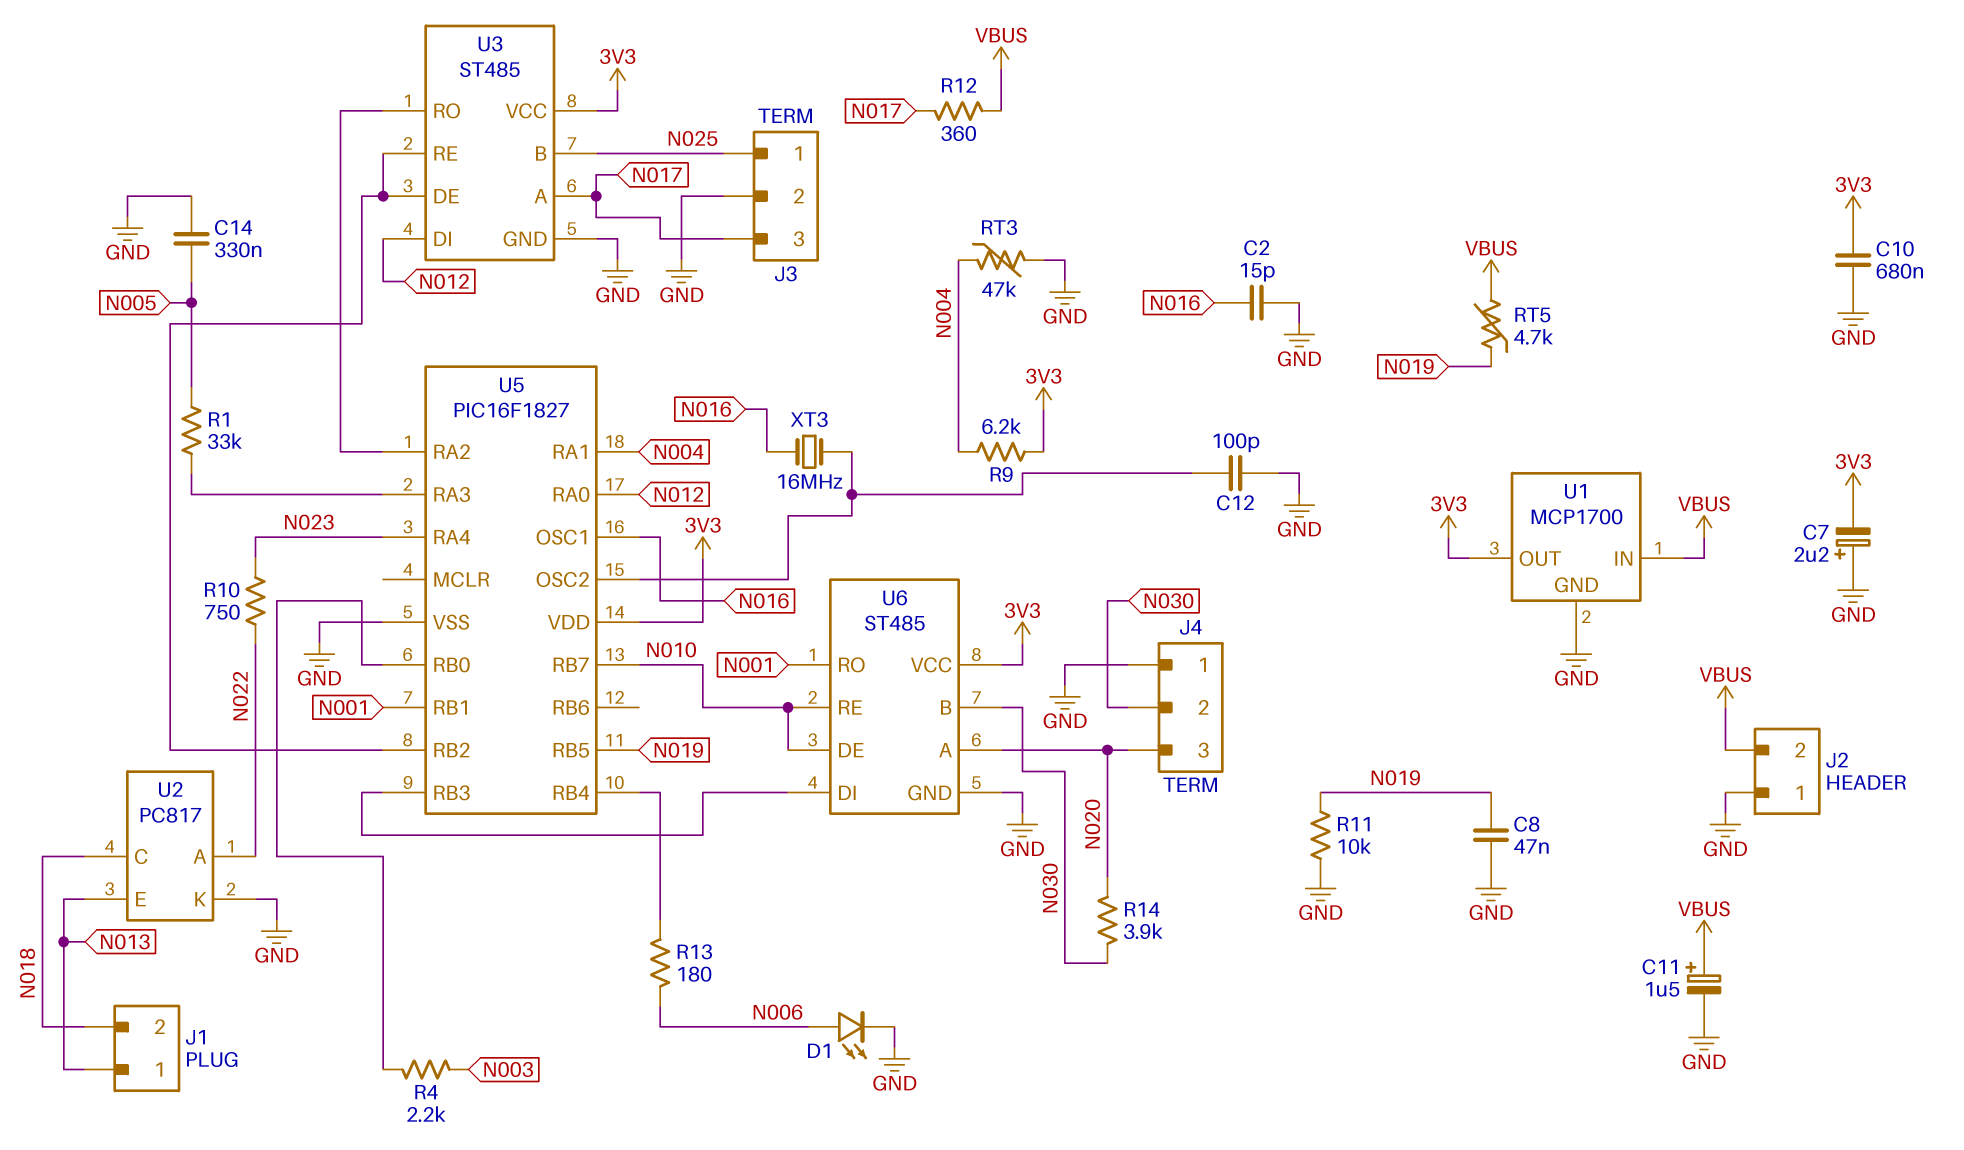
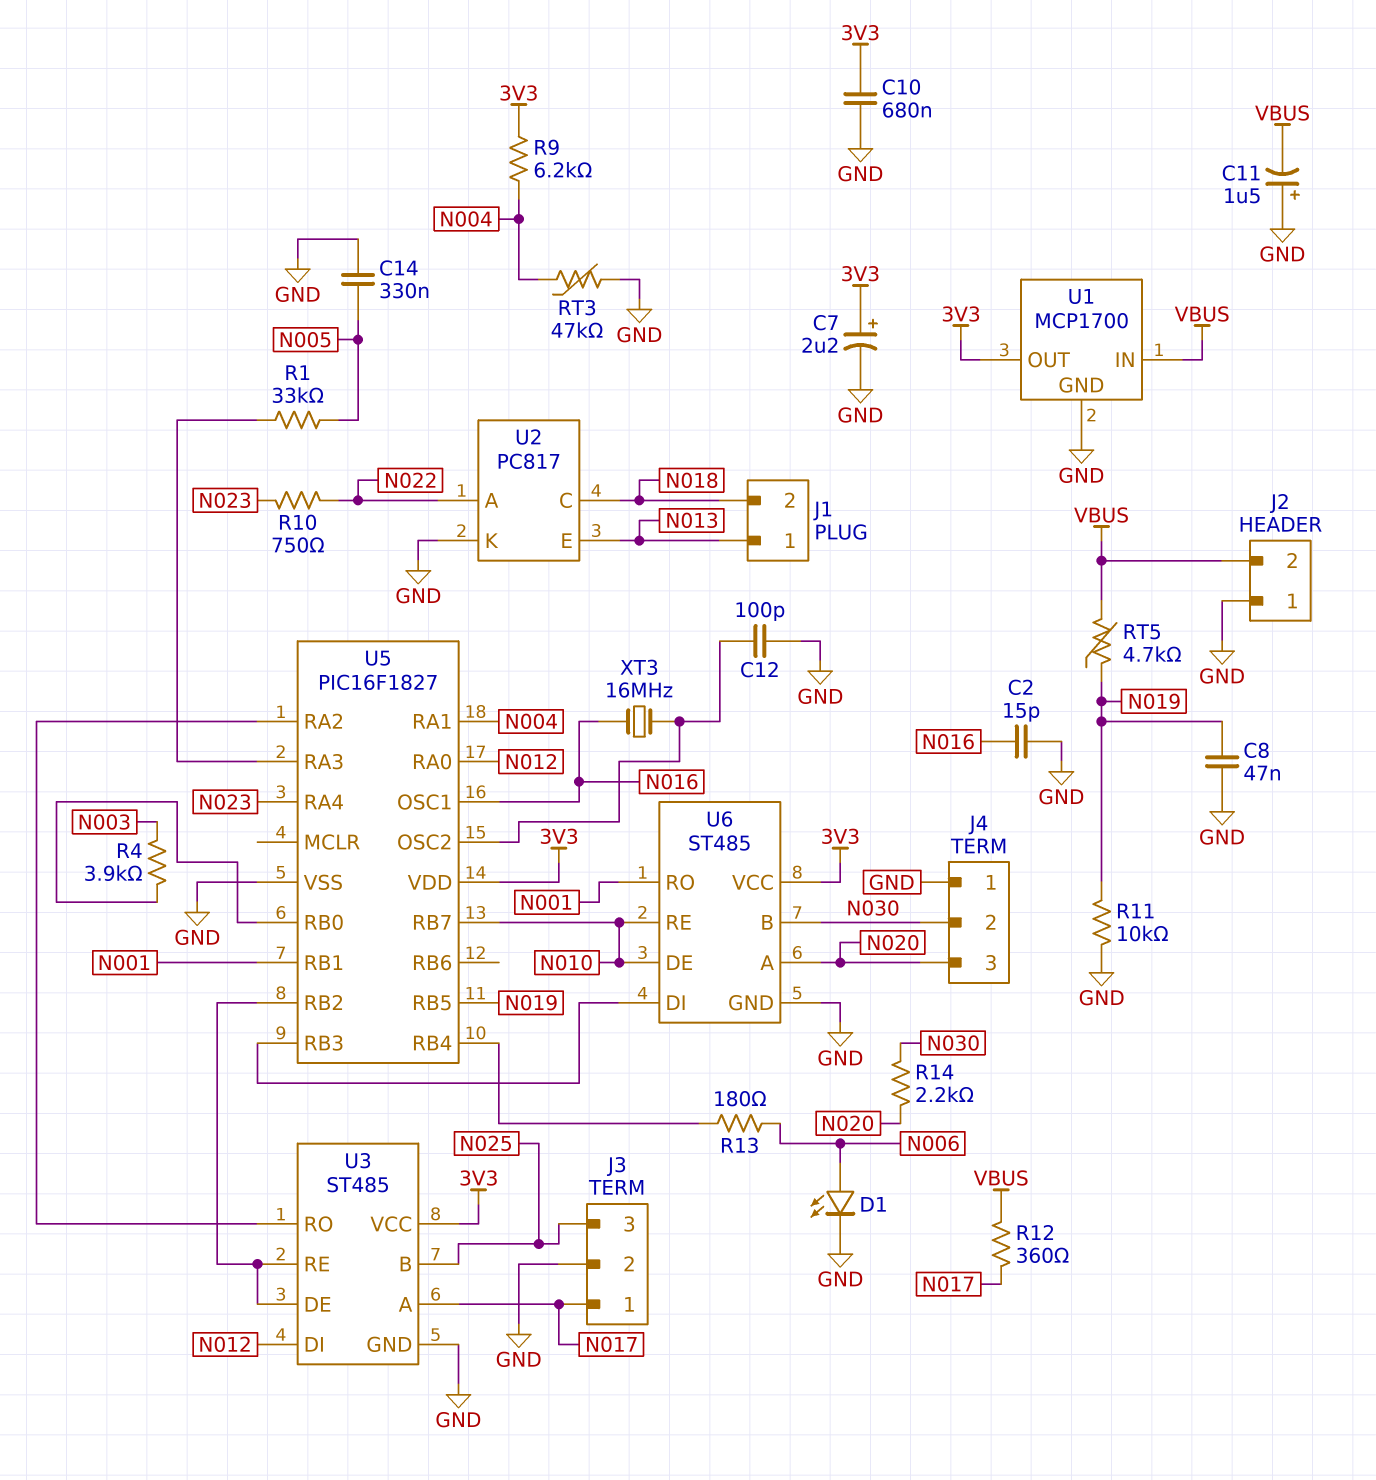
C7: 2.2uF (plus GND, minus 3V3) -> 2.2uF (plus 3V3, minus GND)
C11: 1.5uF (plus VBUS, minus GND) -> 1.5uF (plus GND, minus VBUS)
J3 pin 1: N025 -> N017
J3 pin 3: N017 -> N025
R4: 2.2k (N003, U5/RB0) -> 3.9k (N003, U5/RB0)
R14: 3.9k (N020, N030) -> 2.2k (N020, N030)

